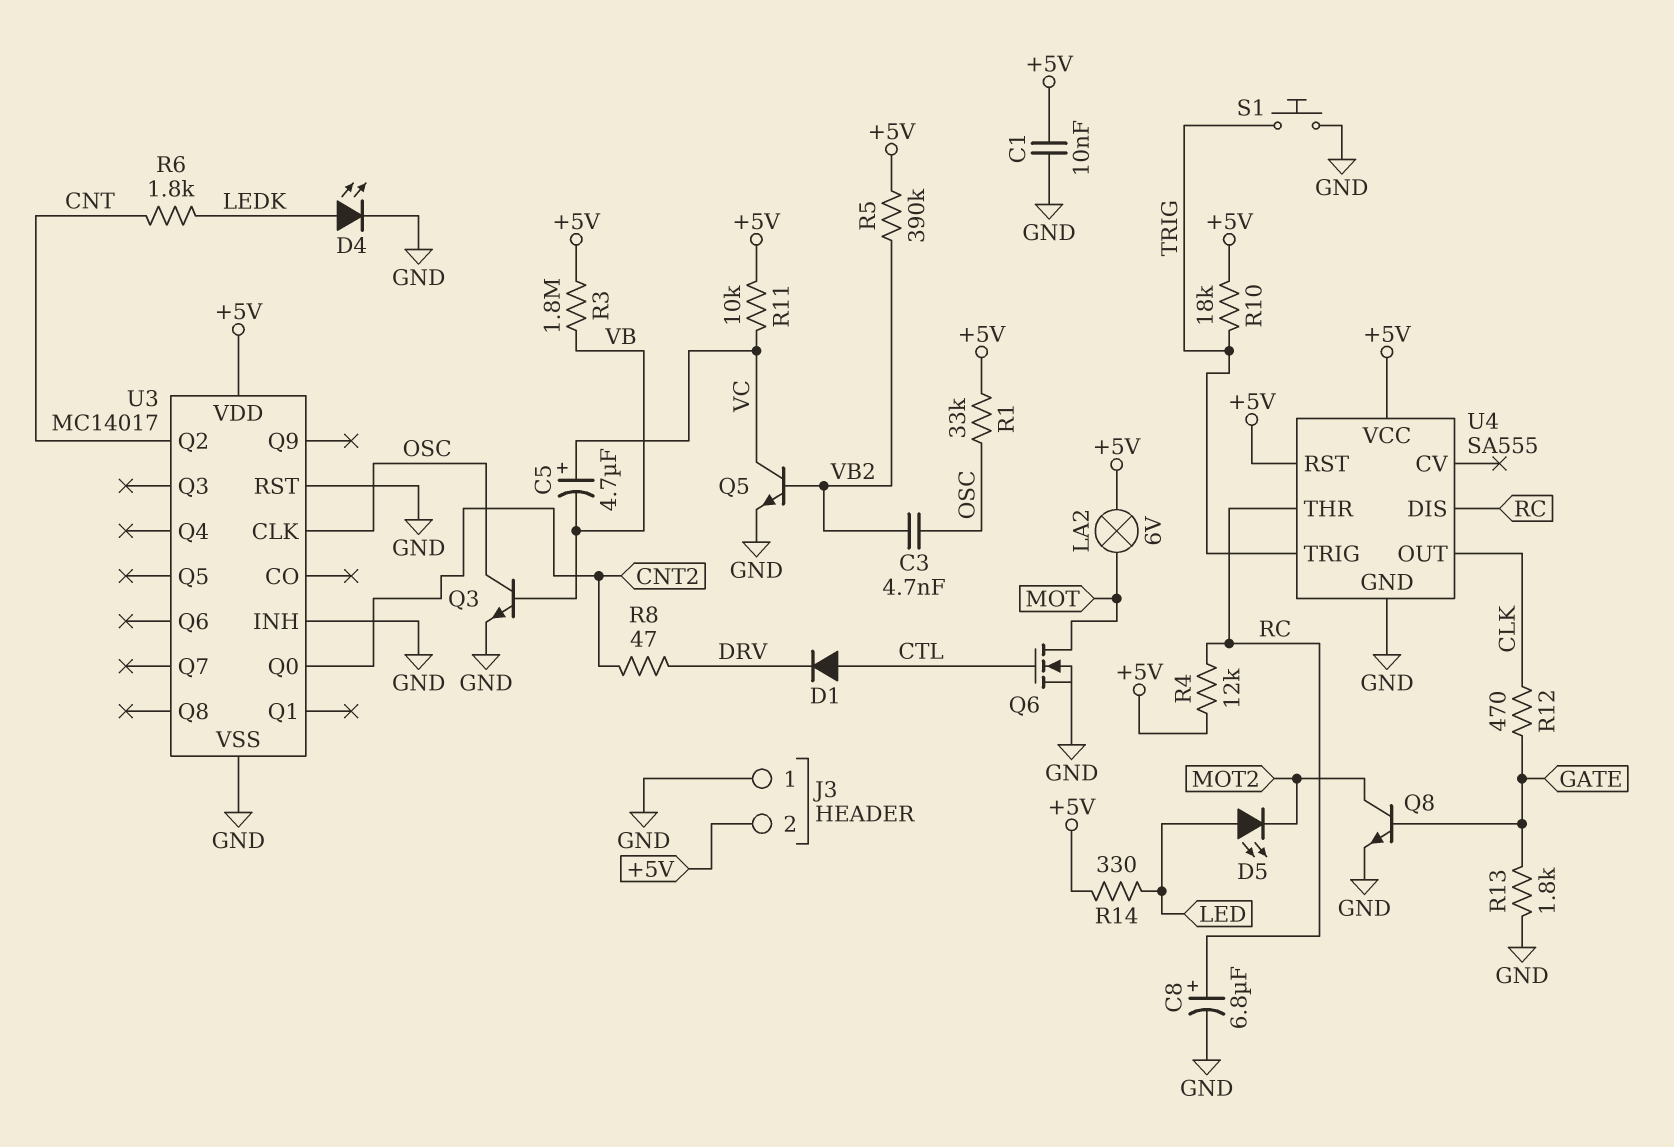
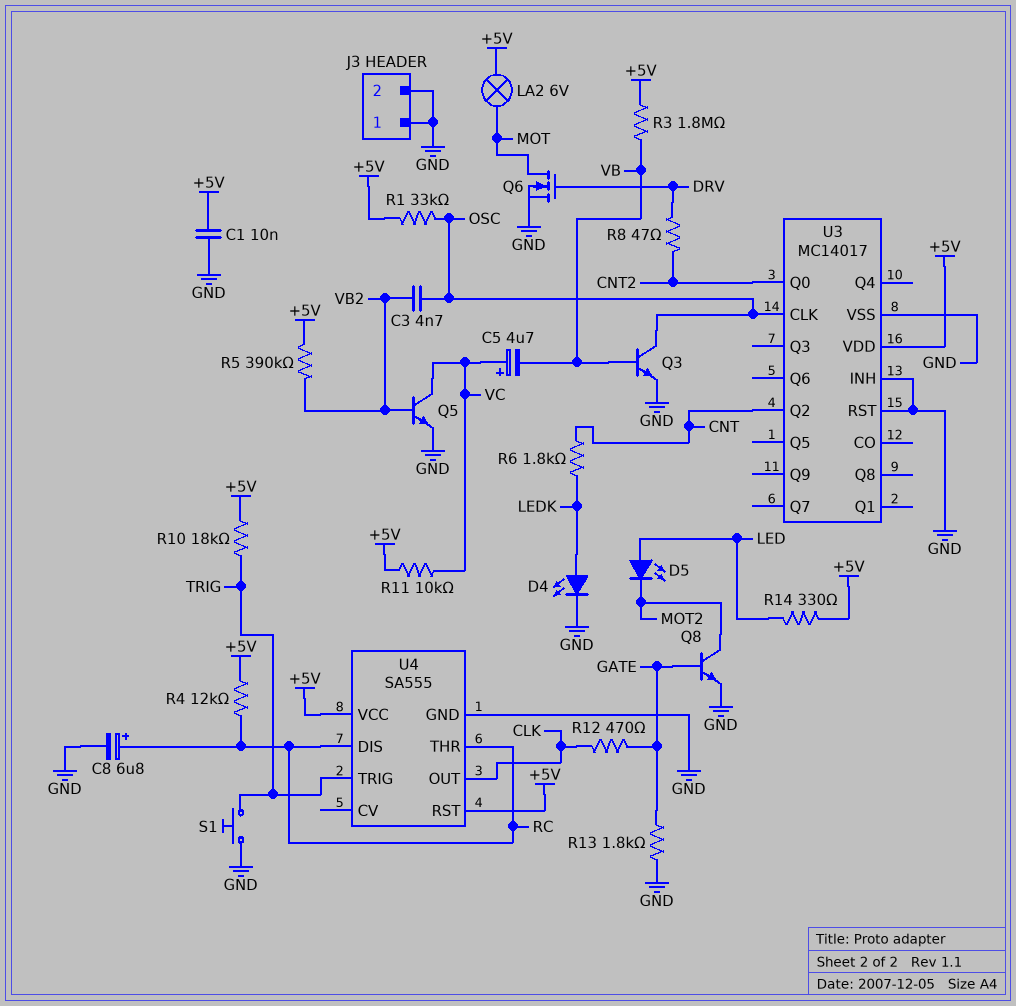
D1: diode (A CTL, K DRV) -> none
J3 pin 2: +5V -> GND
Q6: NMOS (G CTL, D MOT, S GND) -> NMOS (G DRV, D MOT, S GND)

